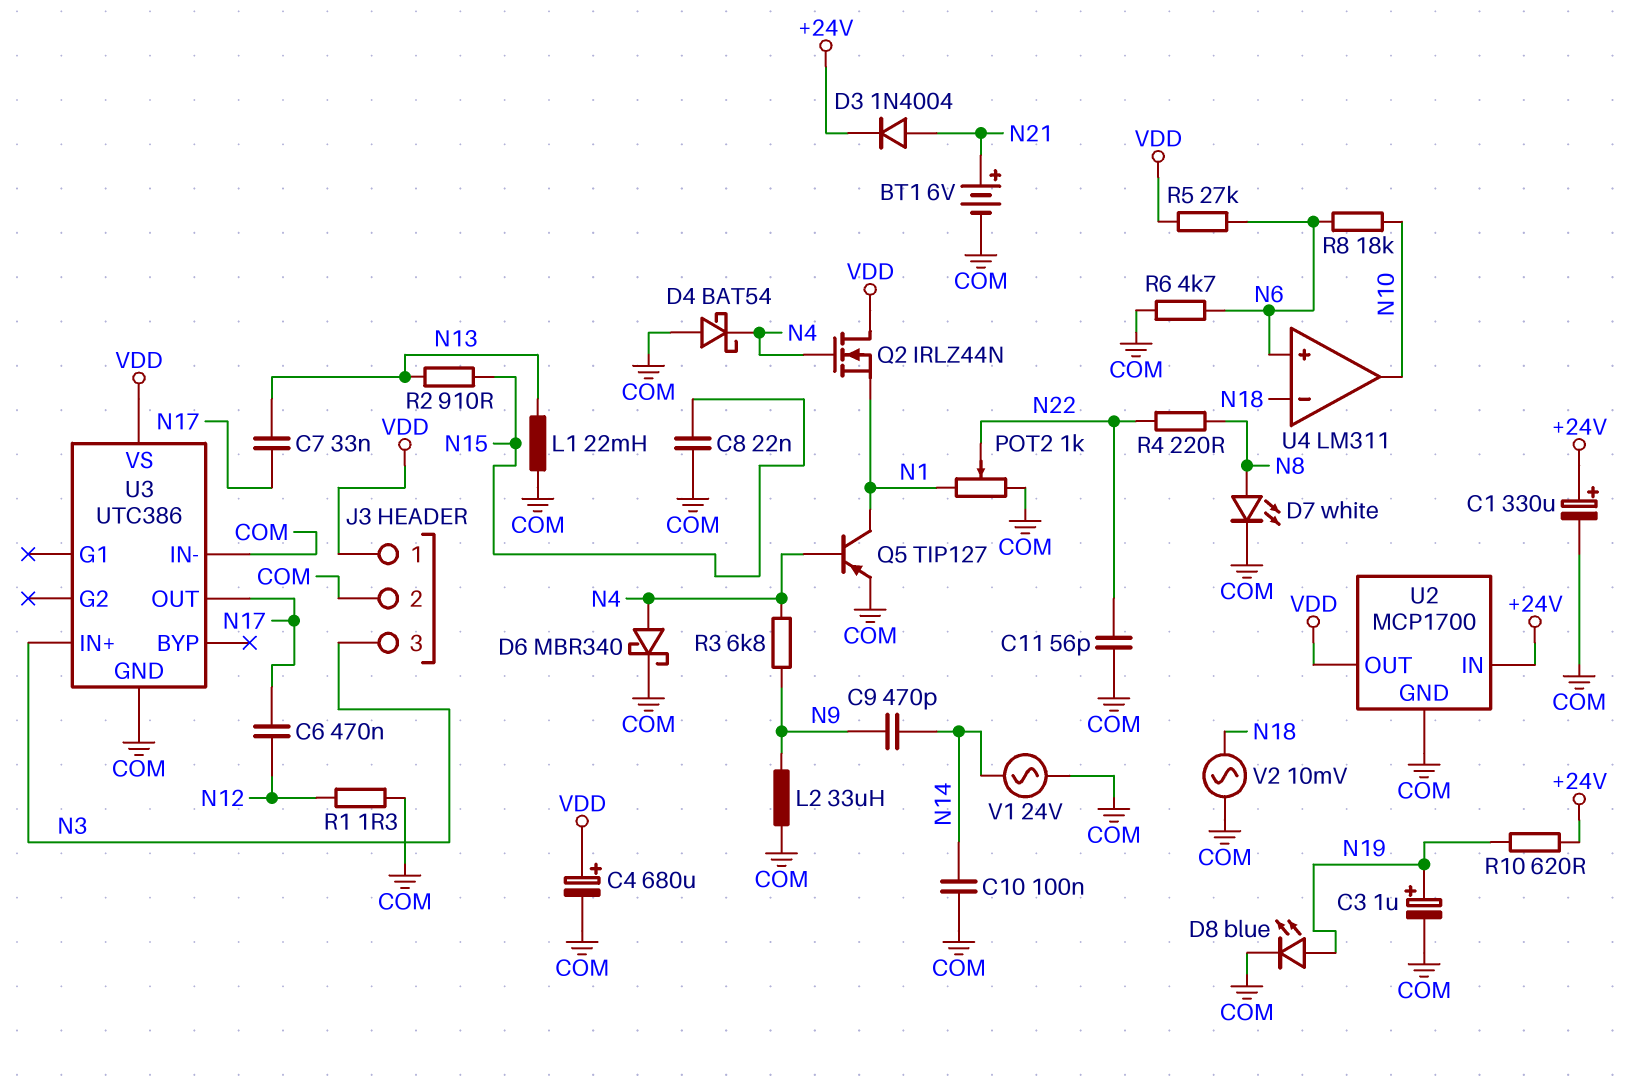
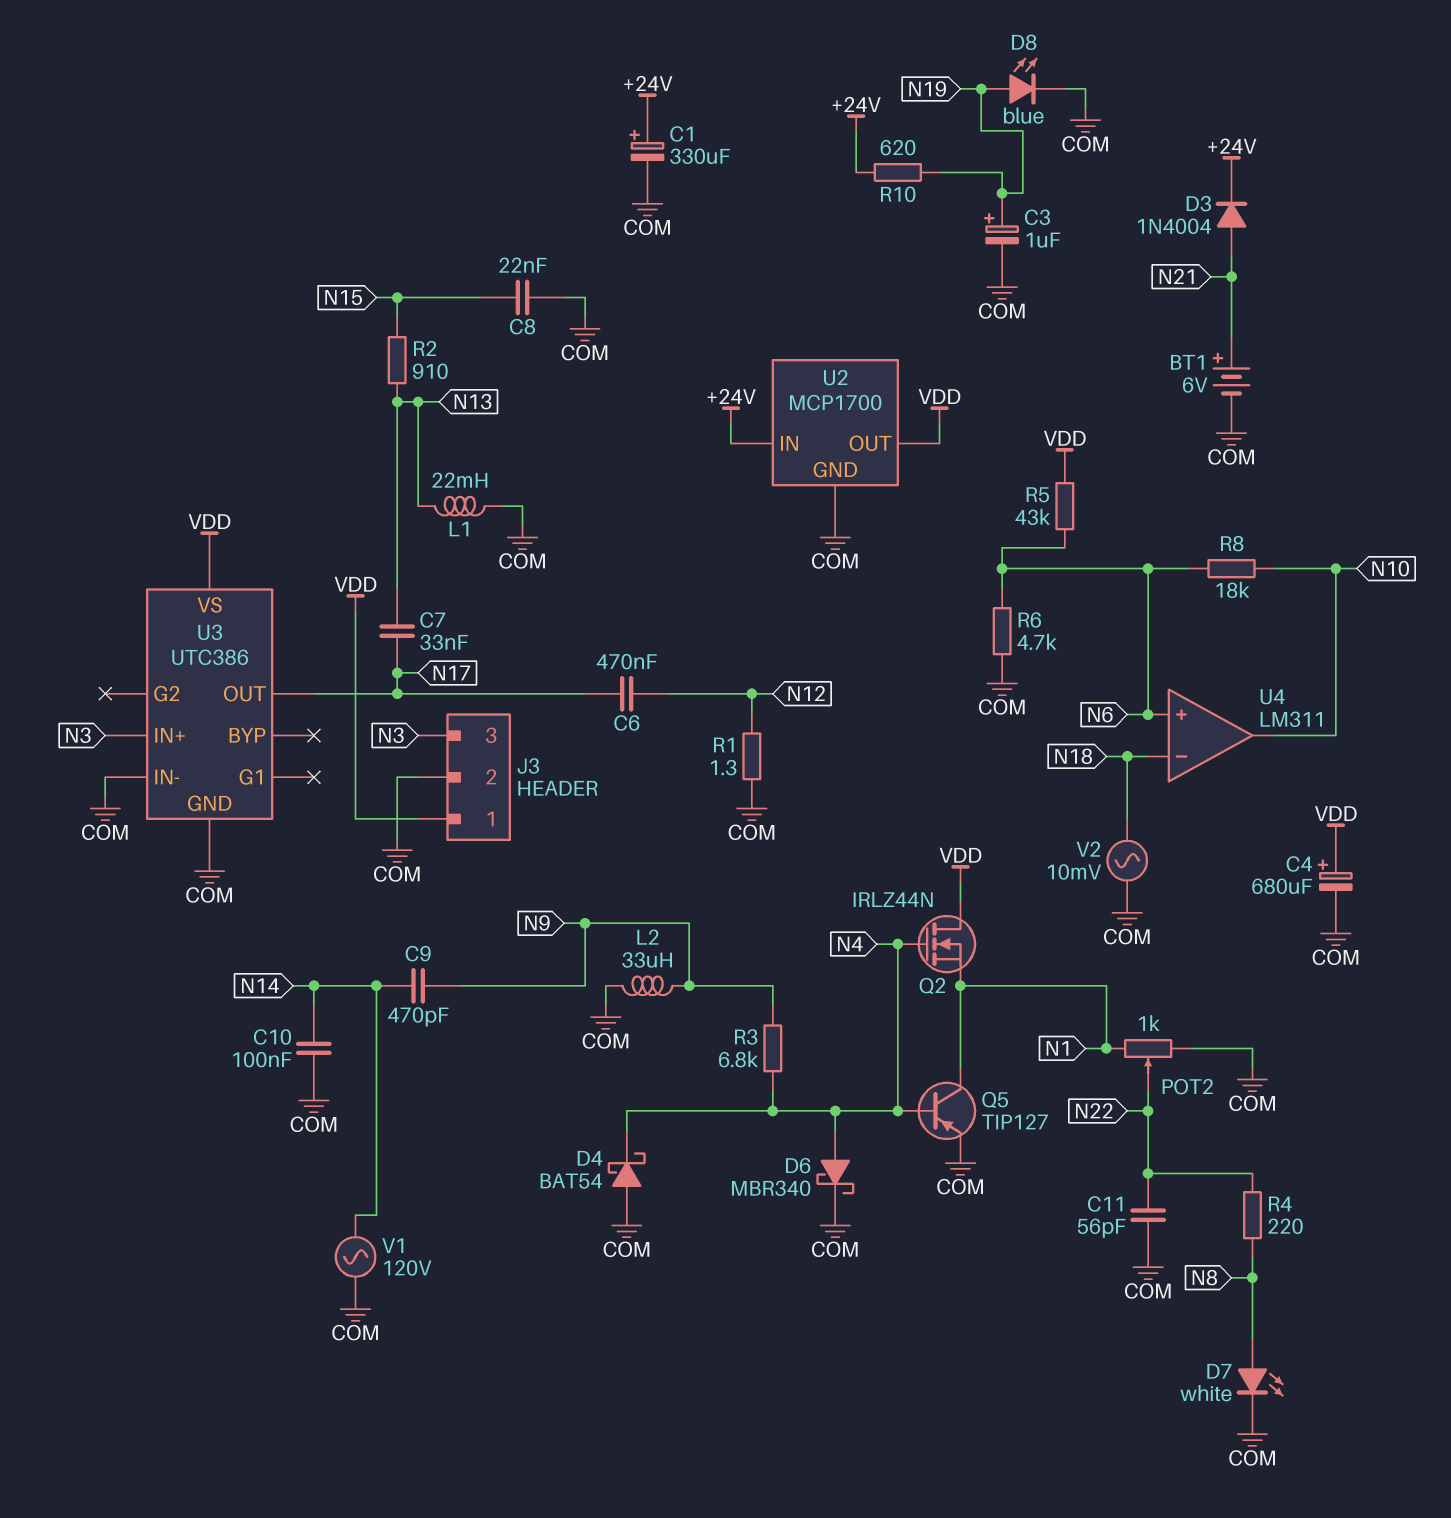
R5: 27k (N6, VDD) -> 43k (N6, VDD)
V1: AC 24V (COM, N14) -> AC 120V (COM, N14)

